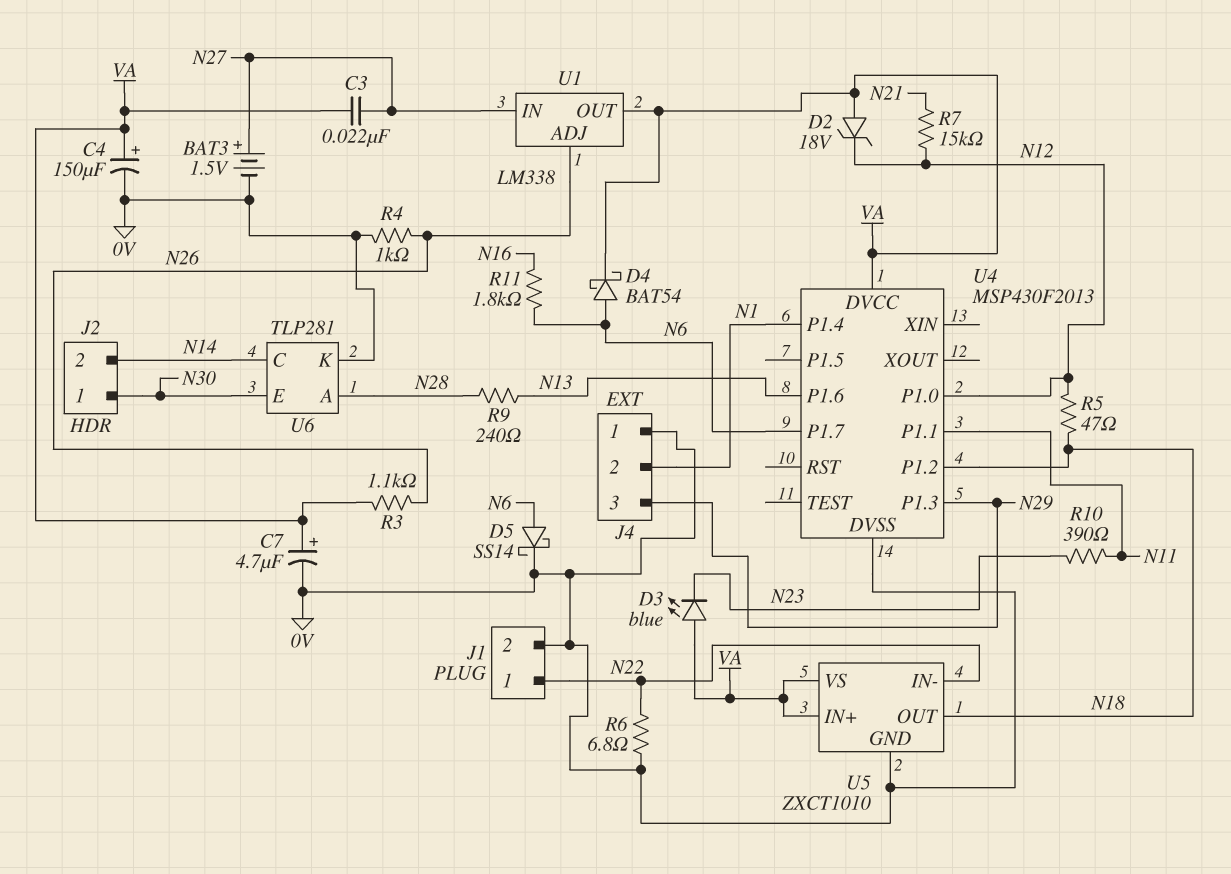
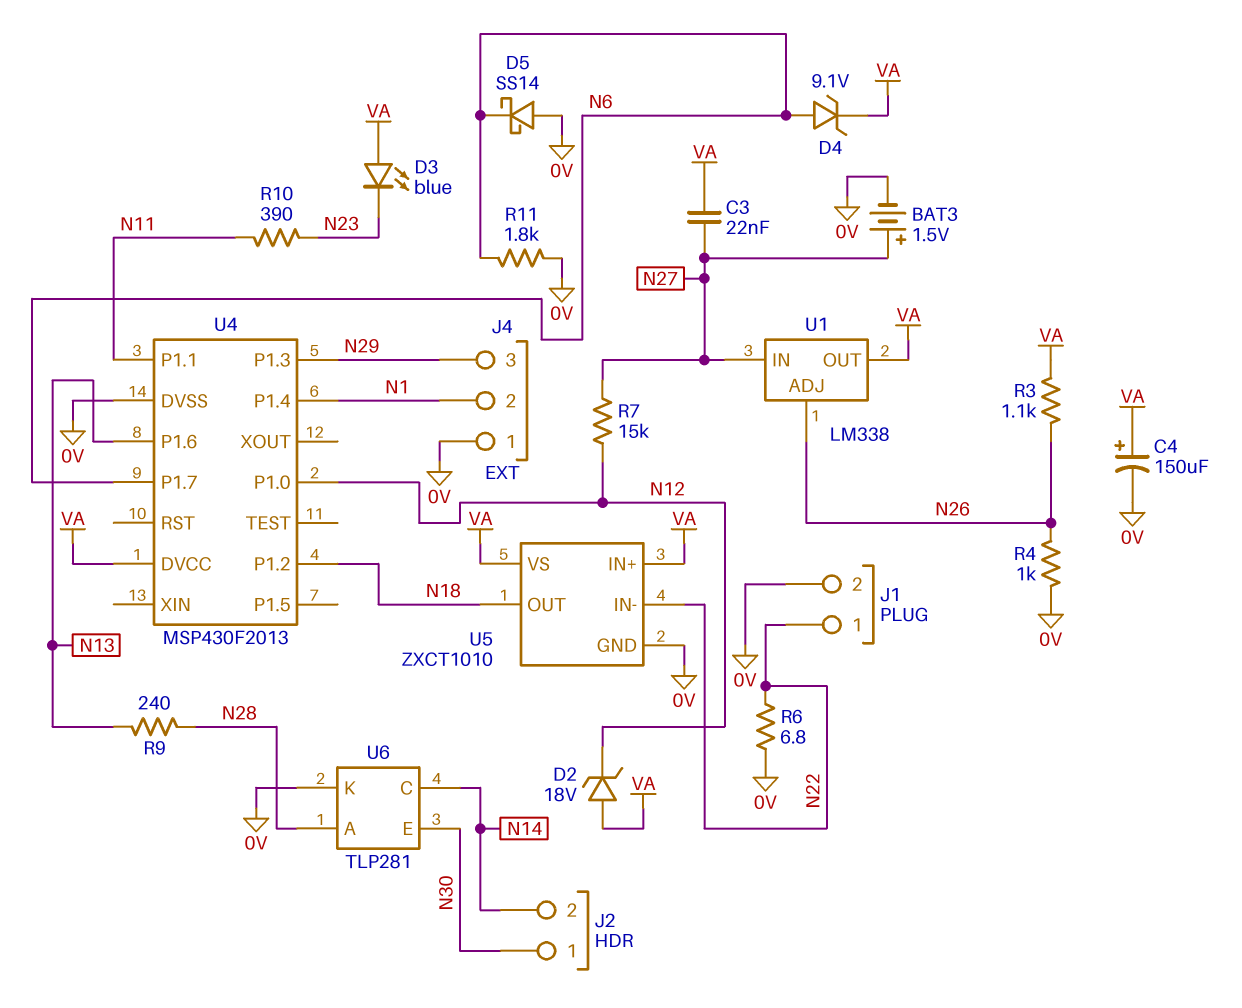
C7: 4.7uF (plus VA, minus 0V) -> none
D4: schottky BAT54 (A N6, K VA) -> zener 9.1V (A N6, K VA)
D5: schottky SS14 (A N6, K 0V) -> schottky SS14 (A 0V, K N6)
R5: 47 (N12, N18) -> none
R7: 15k (N12, N21) -> 15k (N12, N27)
R11: 1.8k (N6, N16) -> 1.8k (0V, N6)

